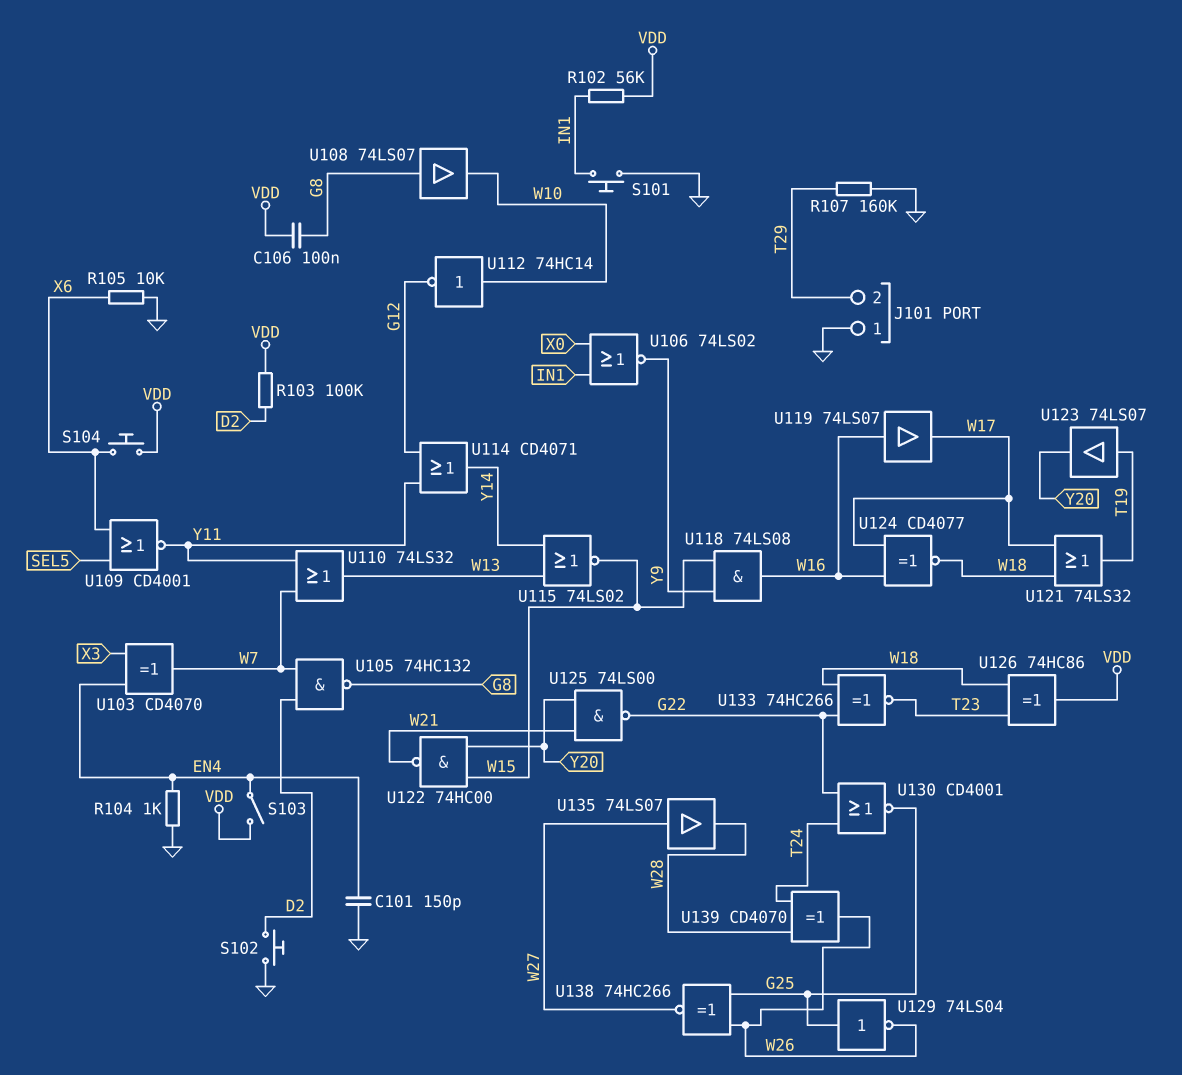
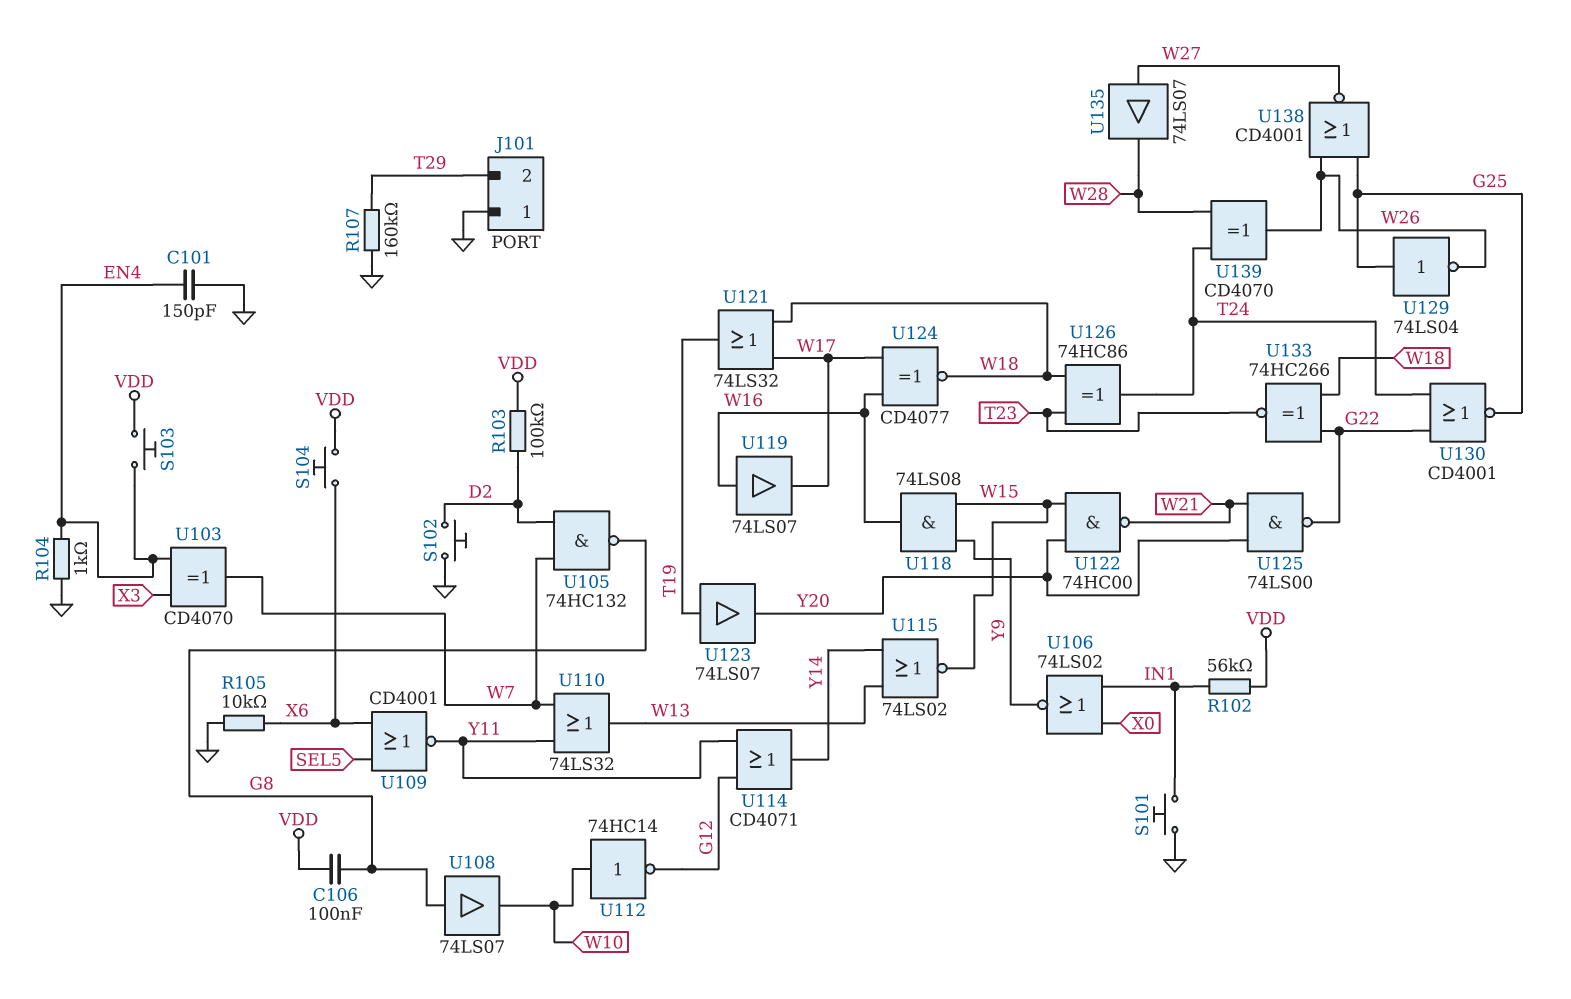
S103: switch (EN4, VDD) -> button (EN4, VDD)
U126: XOR 74HC86 (in T23, in W18, out VDD) -> XOR 74HC86 (in T23, in W18, out T24)
U138: XNOR 74HC266 (in G25, in W26, out W27) -> NOR CD4001 (in G25, in W26, out W27)

